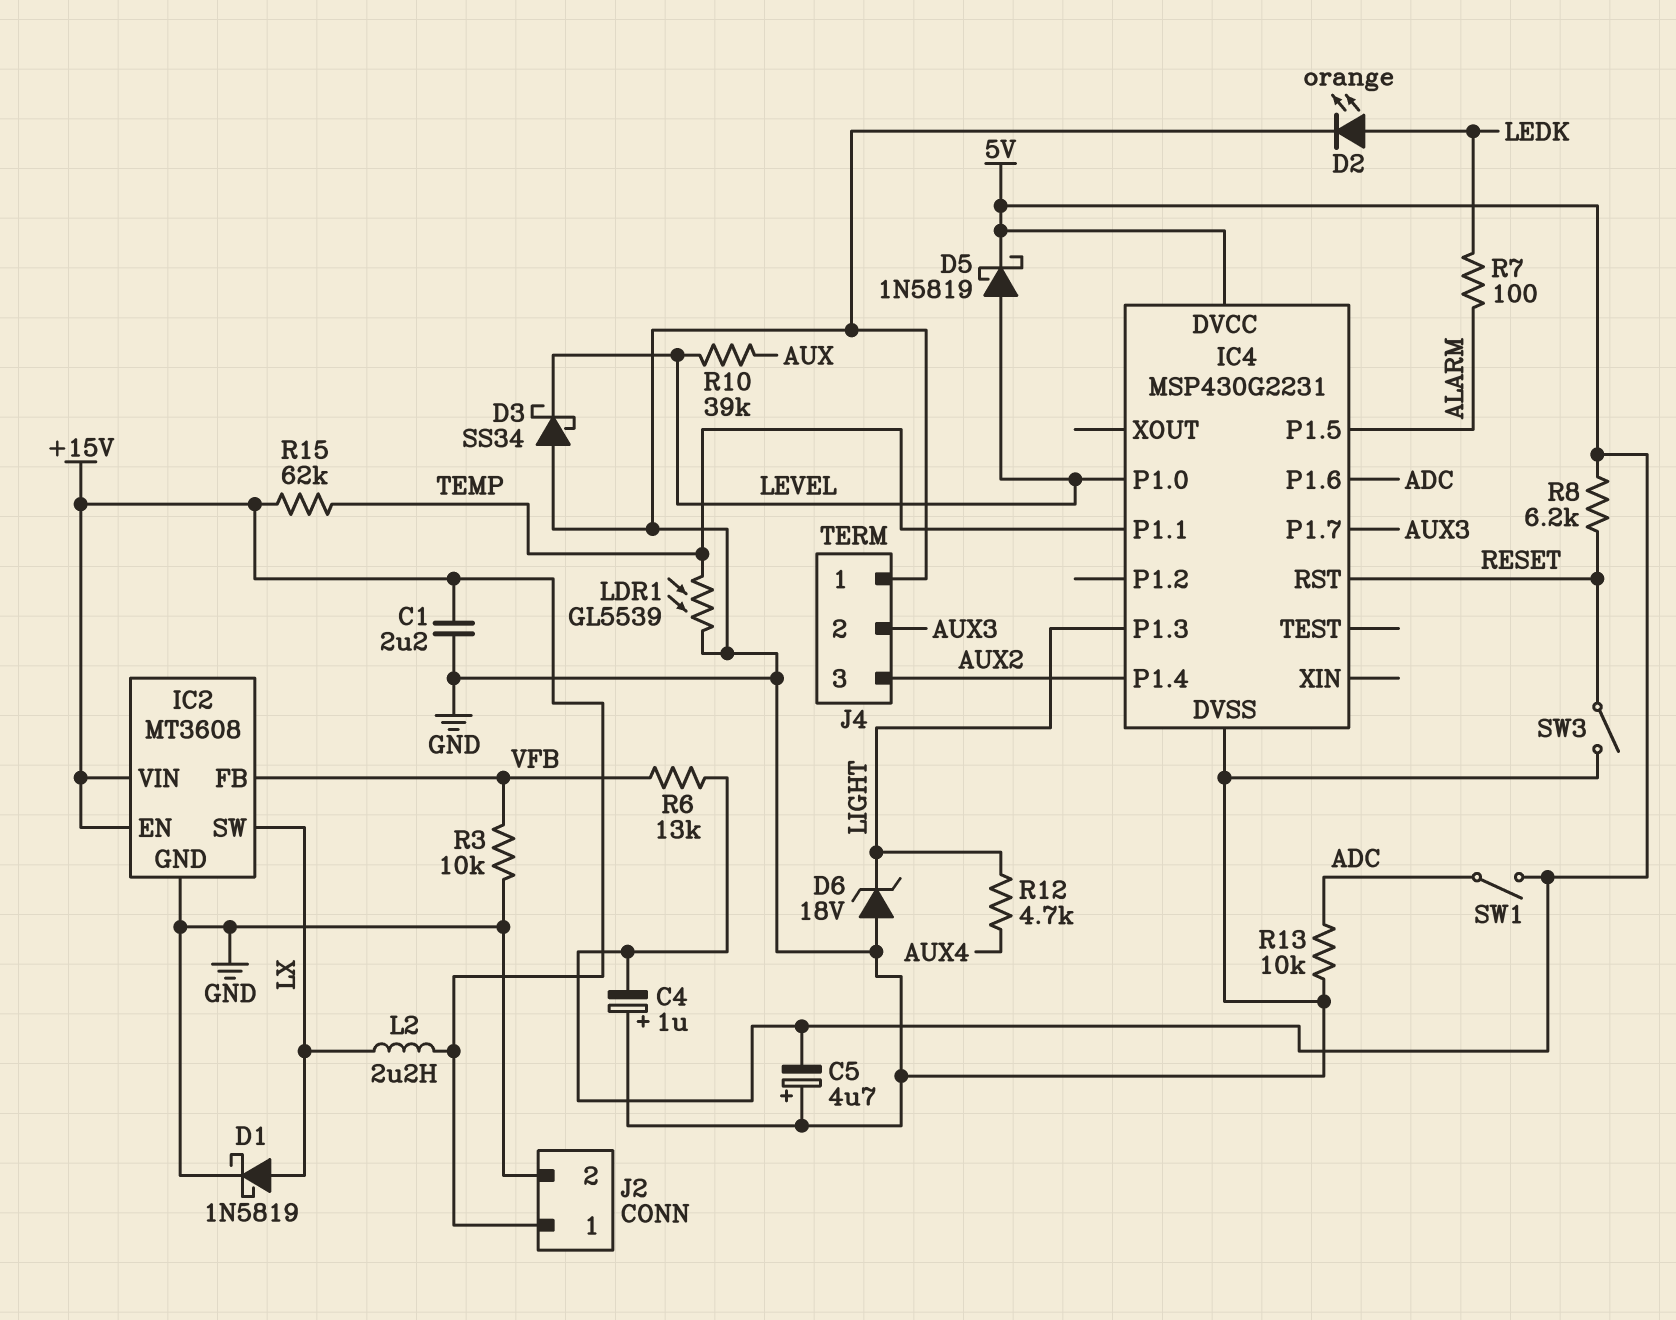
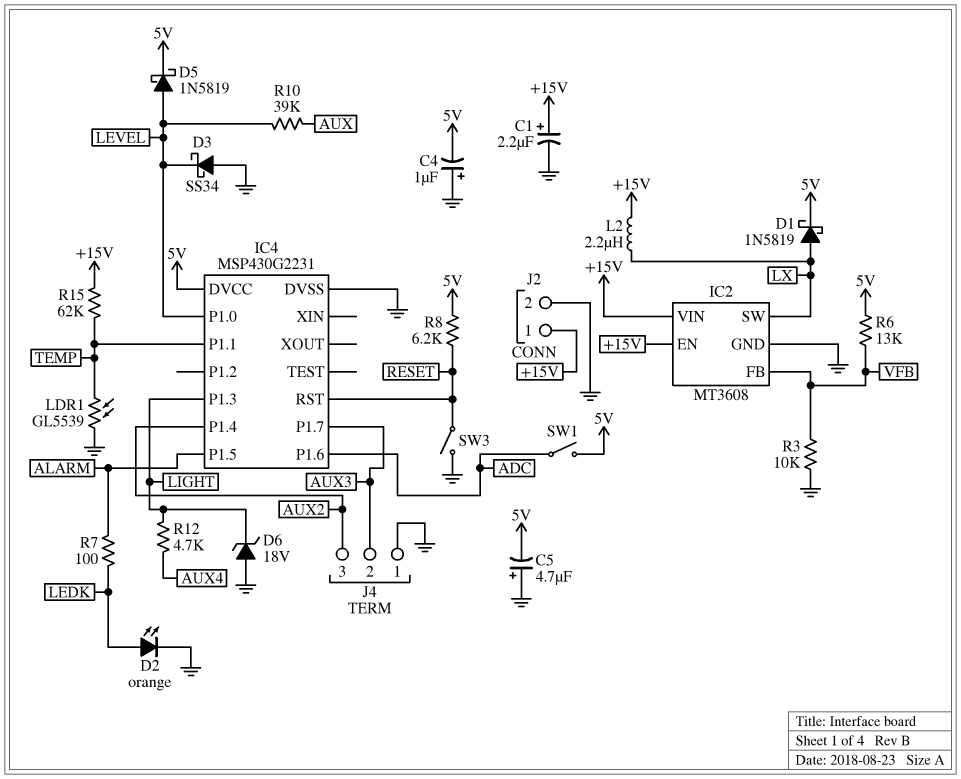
C1: 2.2uF (+15V, GND) -> 2.2uF (plus +15V, minus GND)
D1: schottky 1N5819 (A LX, K GND) -> schottky 1N5819 (A LX, K 5V)
R13: 10k (ADC, GND) -> none

